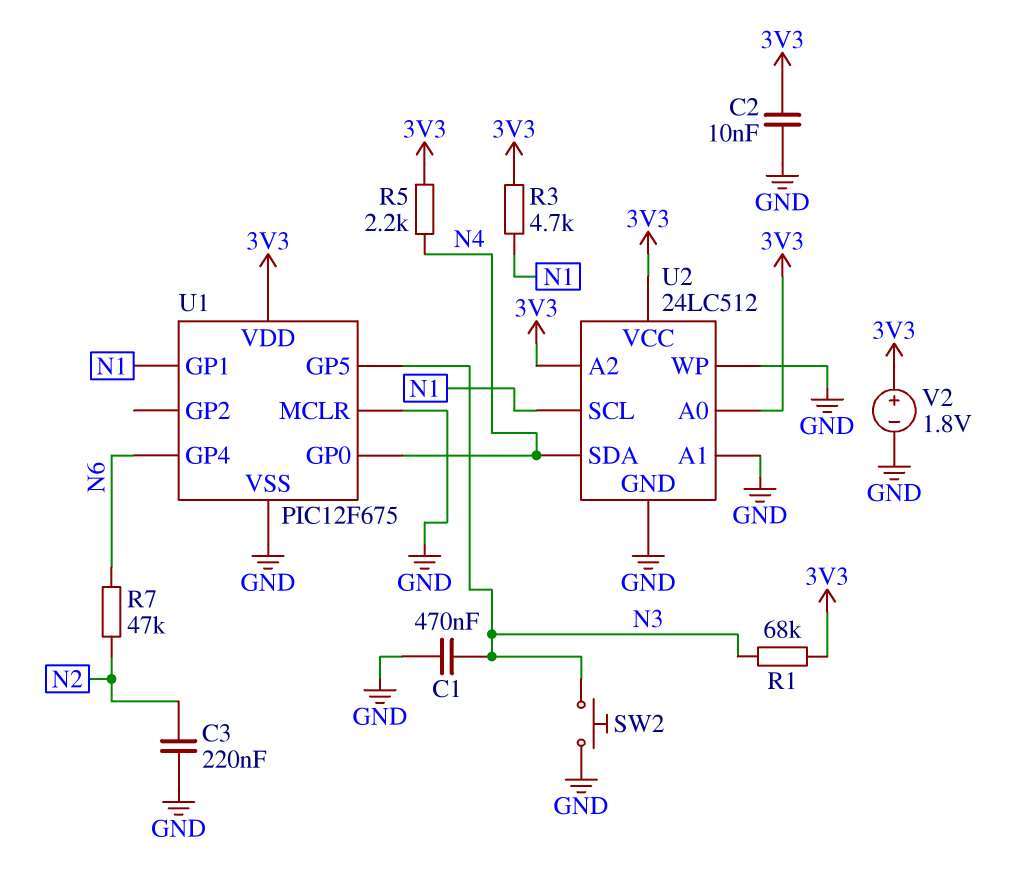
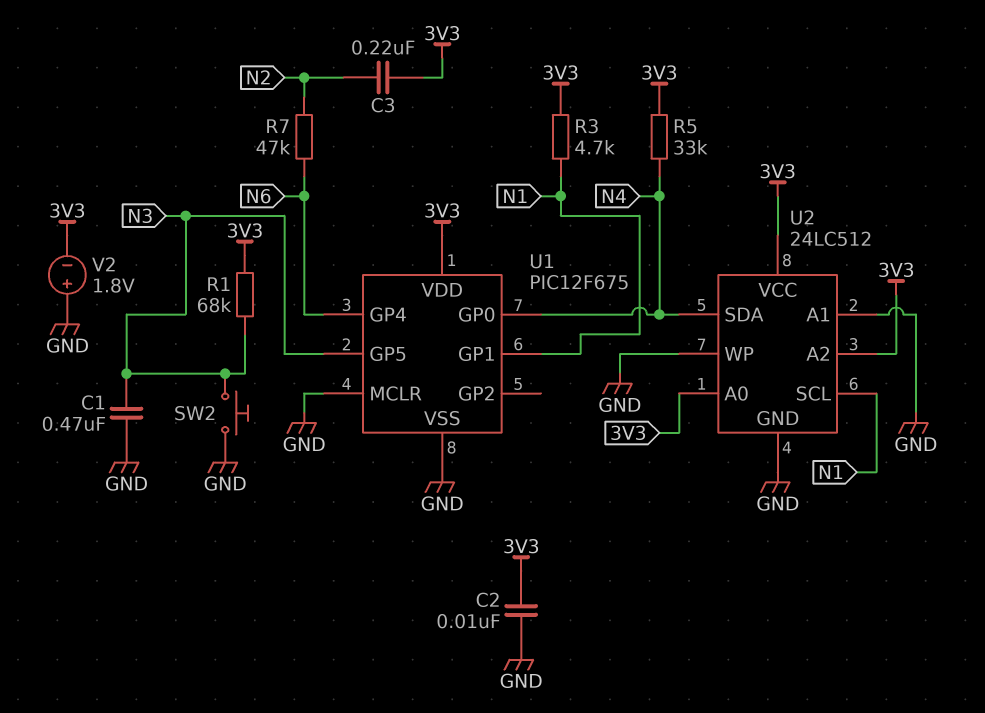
C3: 220nF (GND, N2) -> 220nF (3V3, N2)
R5: 2.2k (3V3, N4) -> 33k (3V3, N4)
V2: 1.8V (plus 3V3, minus GND) -> 1.8V (plus GND, minus 3V3)

